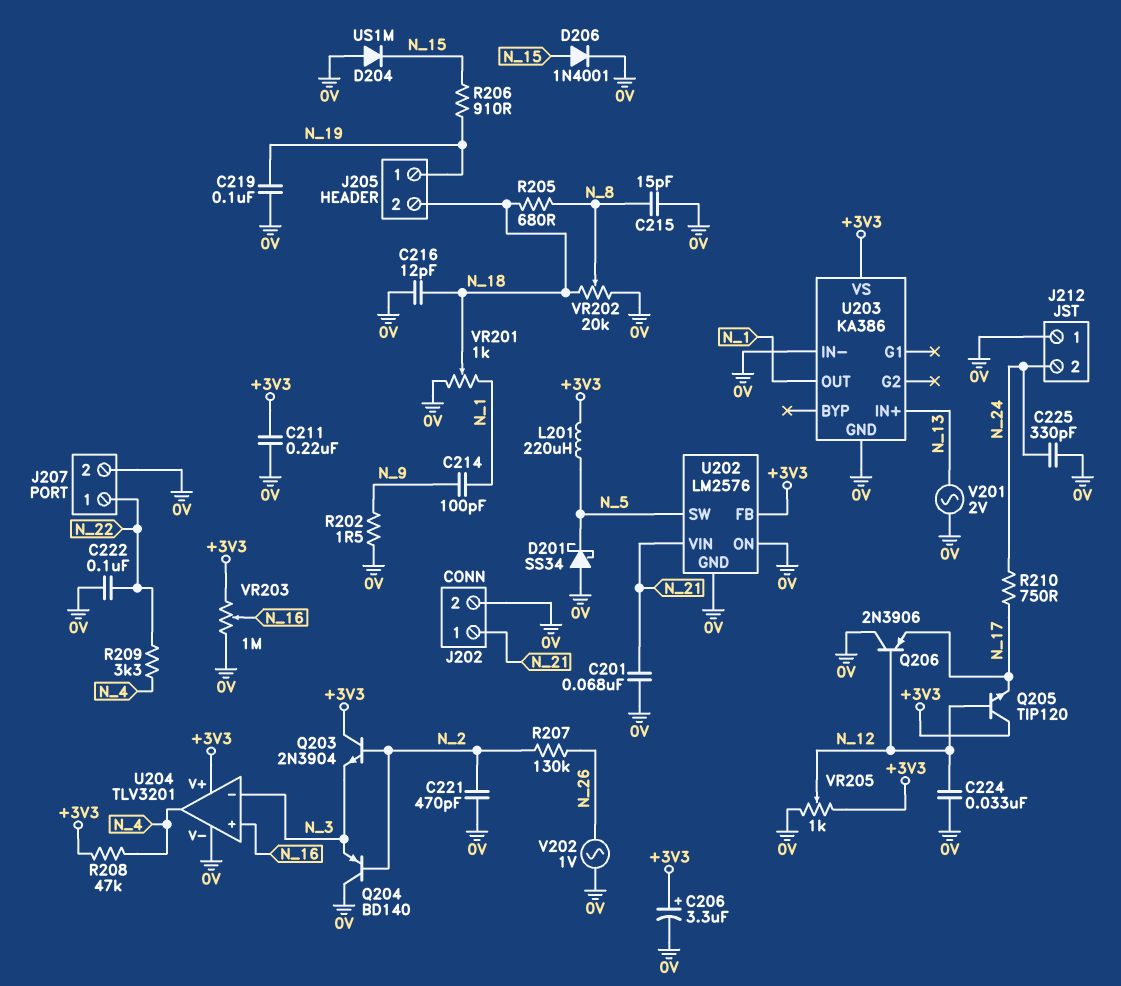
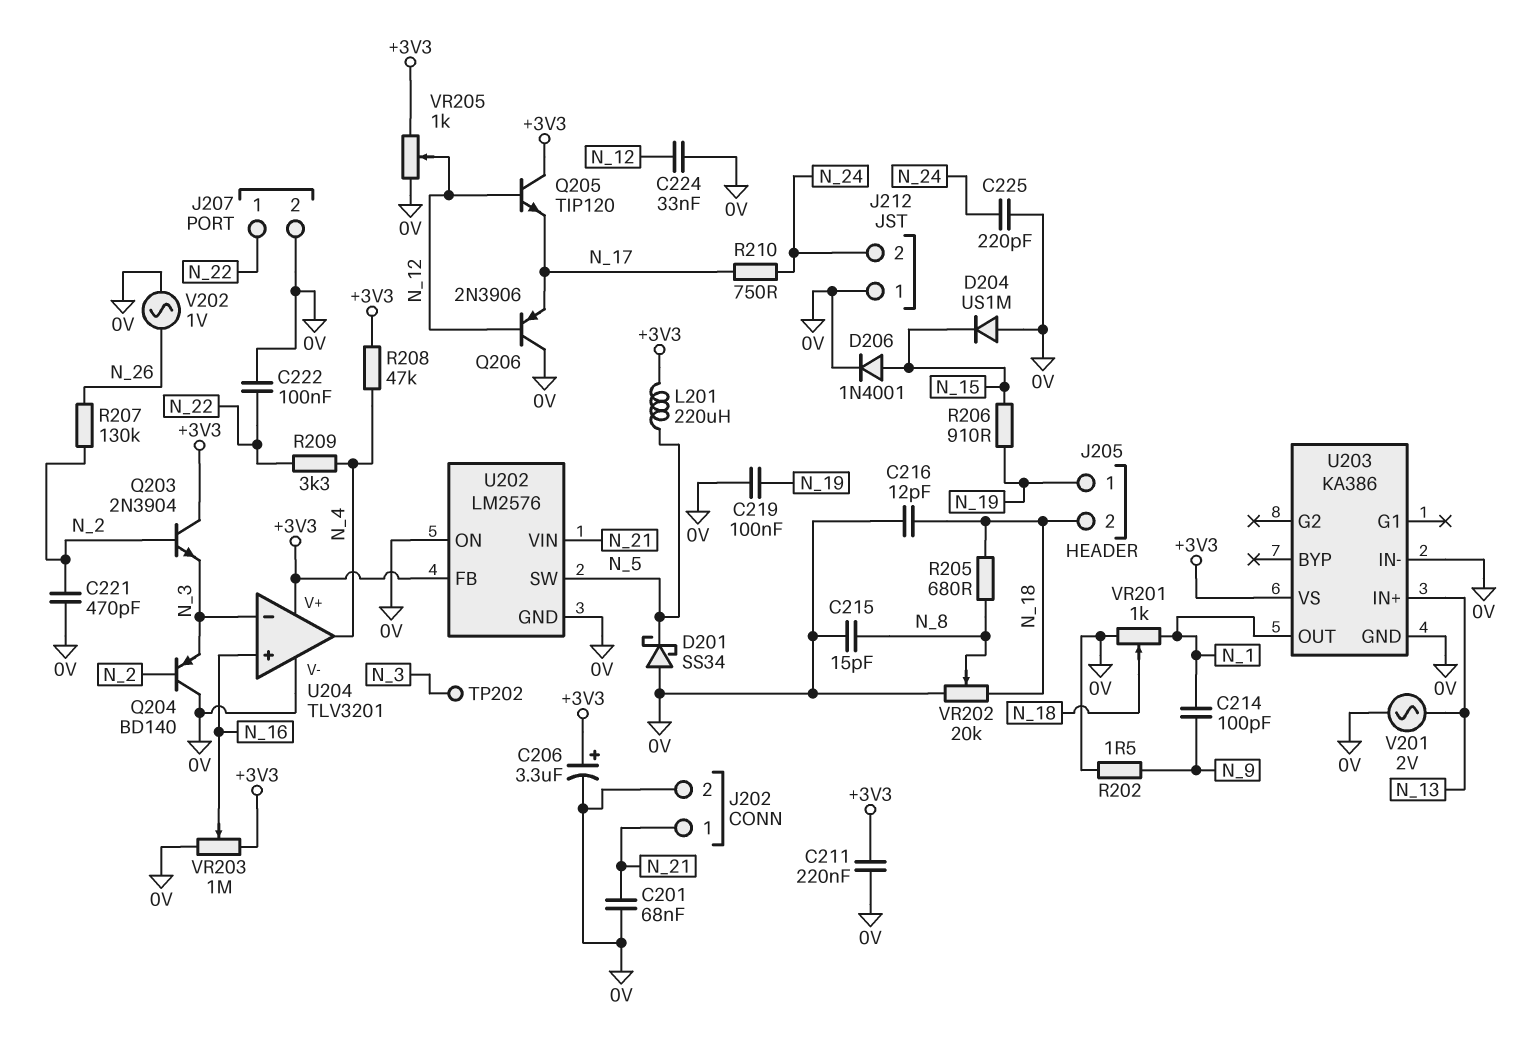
C225: 330pF (0V, N_24) -> 220pF (0V, N_24)
TP202: none -> test point (N_3)

